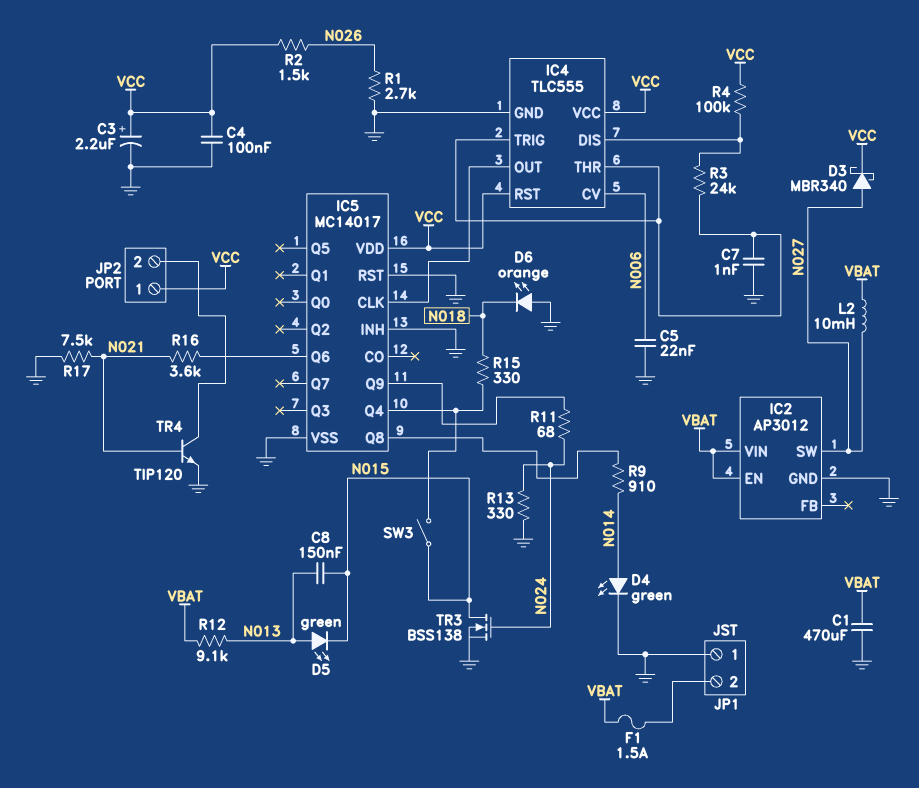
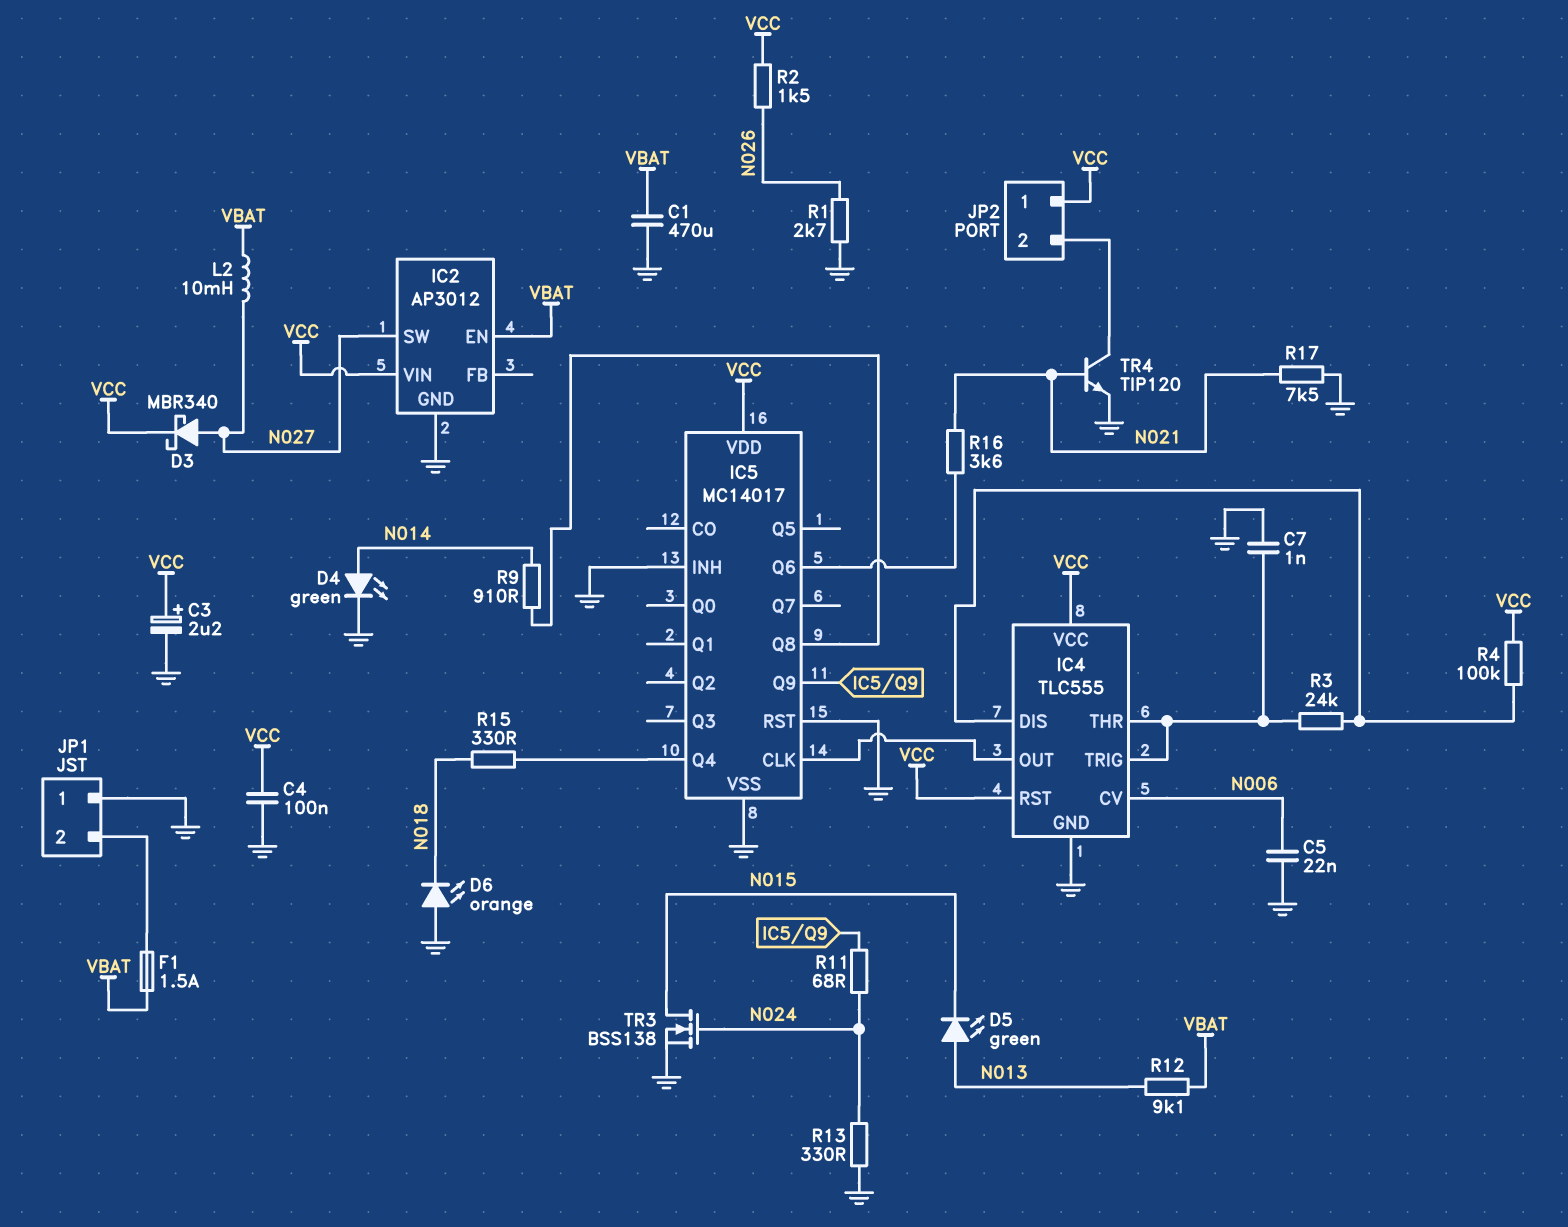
C8: 150nF (N013, N015) -> none
IC2 pin VIN: VBAT -> VCC
SW3: switch (IC5/Q4, N015) -> none

